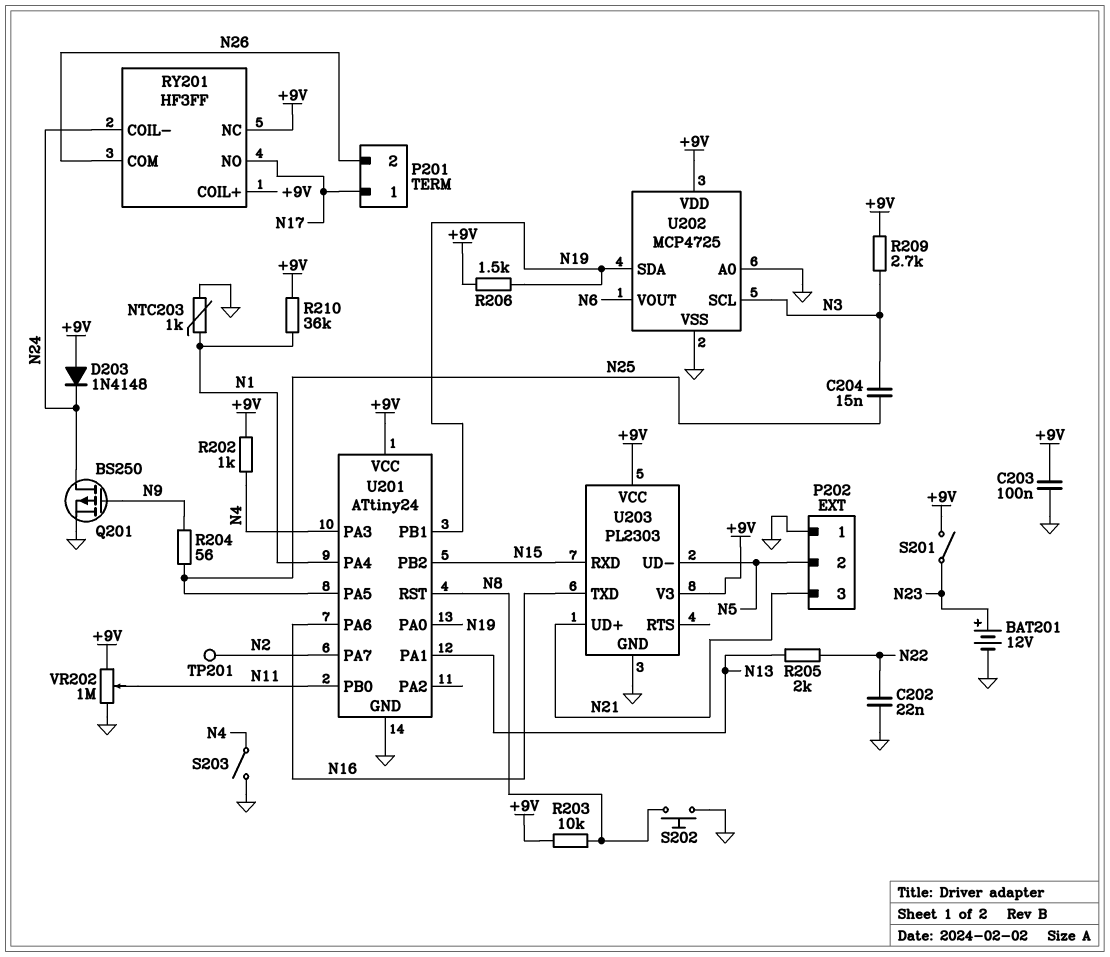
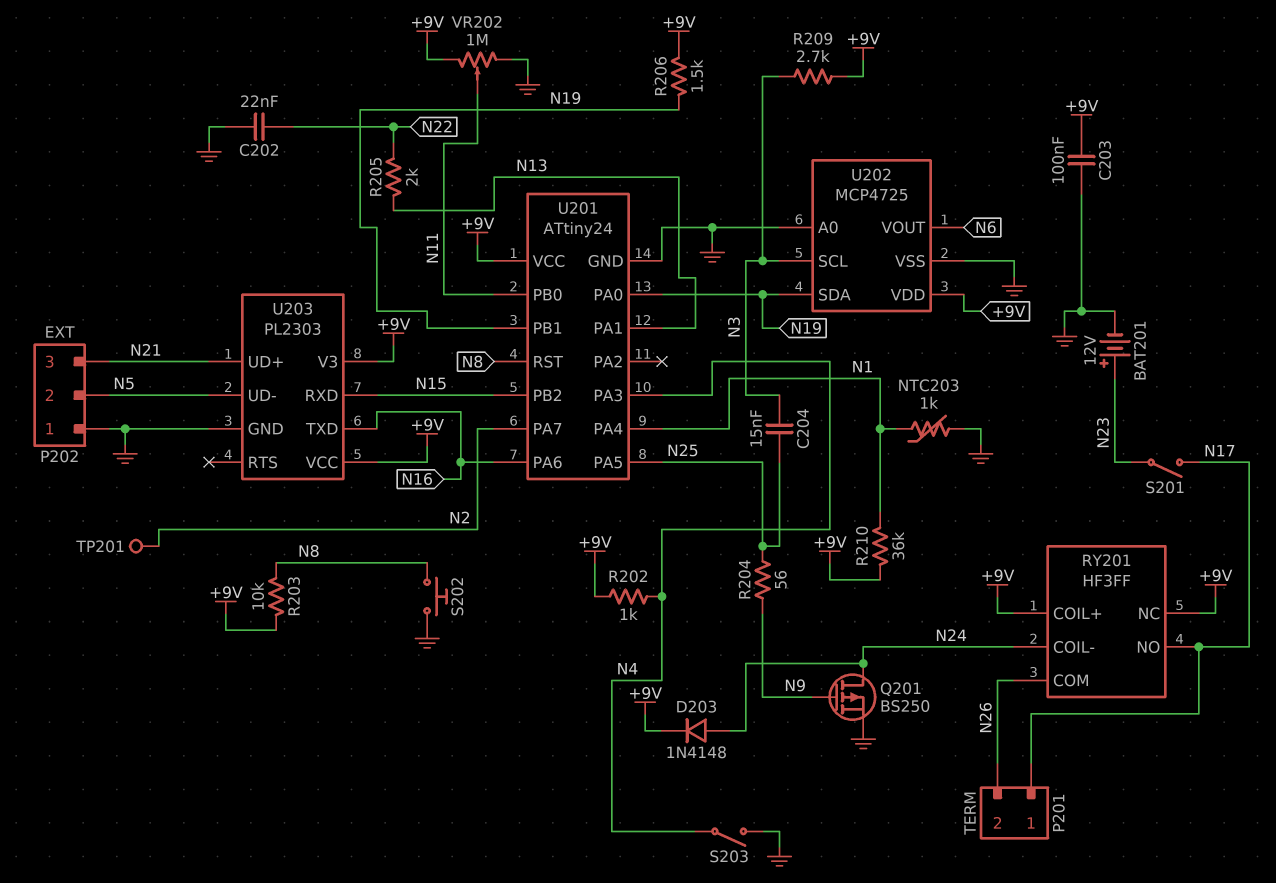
D203: diode 1N4148 (A +9V, K N24) -> diode 1N4148 (A N24, K +9V)
S201: switch (+9V, N23) -> switch (N17, N23)

